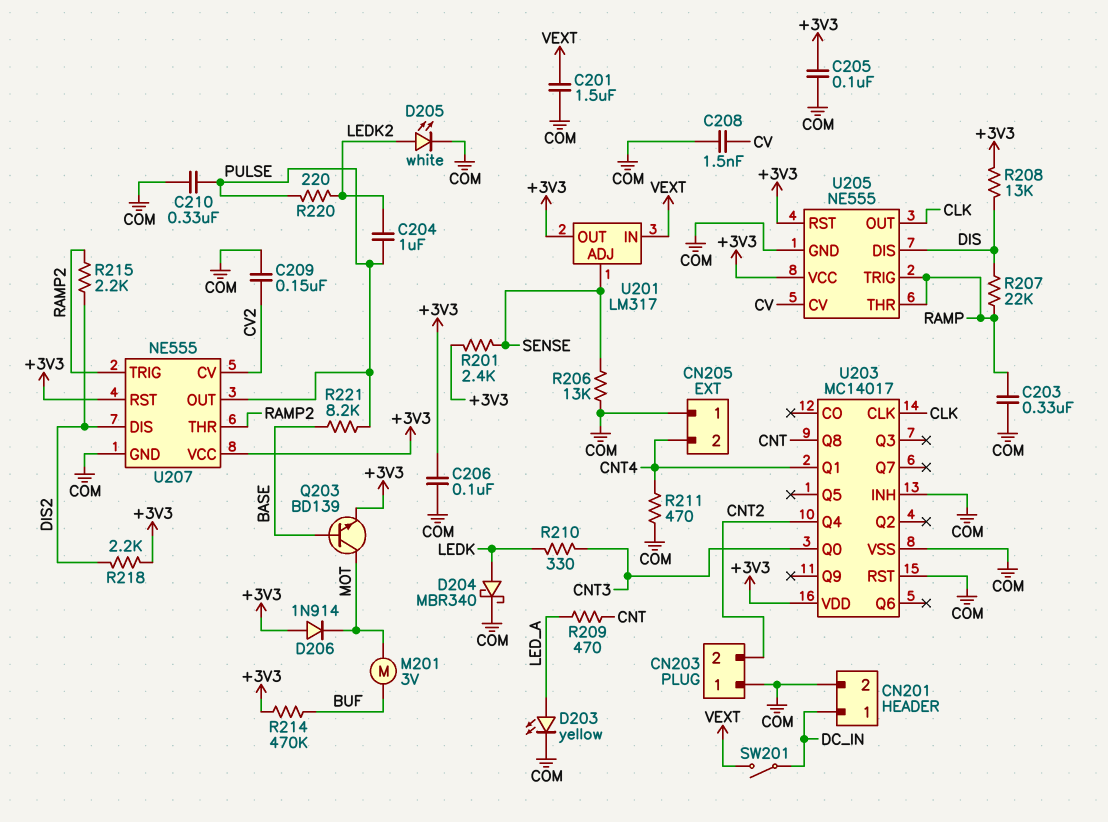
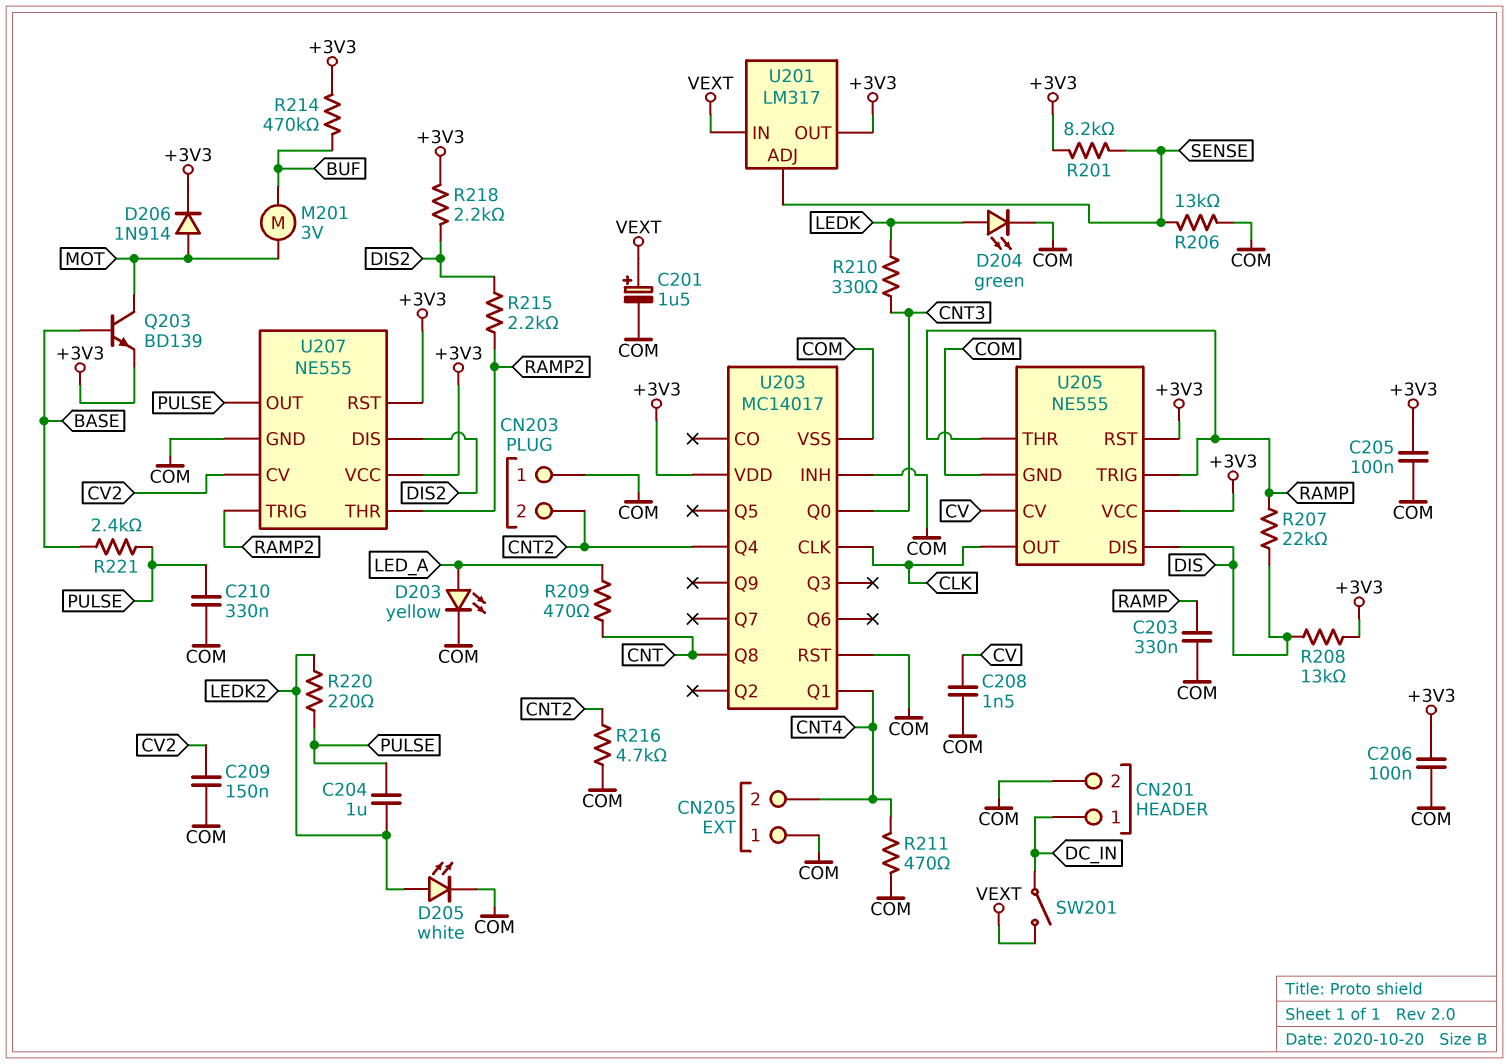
C201: 1.5uF (COM, VEXT) -> 1.5uF (plus VEXT, minus COM)
D204: schottky MBR340 (A LEDK, K COM) -> LED green (A LEDK, K COM)
D206: diode 1N914 (A +3V3, K MOT) -> diode 1N914 (A MOT, K +3V3)
R201: 2.4k (+3V3, SENSE) -> 8.2k (+3V3, SENSE)
R216: none -> 4.7k (CNT2, COM)
R221: 8.2k (BASE, PULSE) -> 2.4k (BASE, PULSE)

